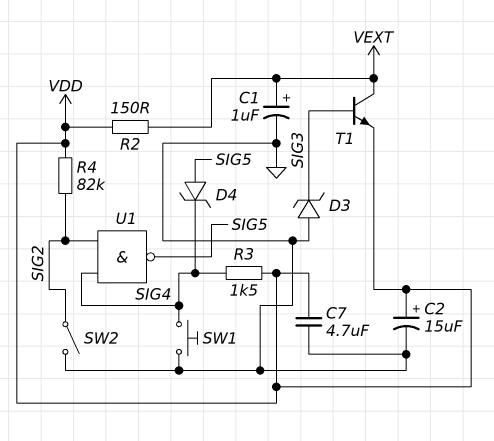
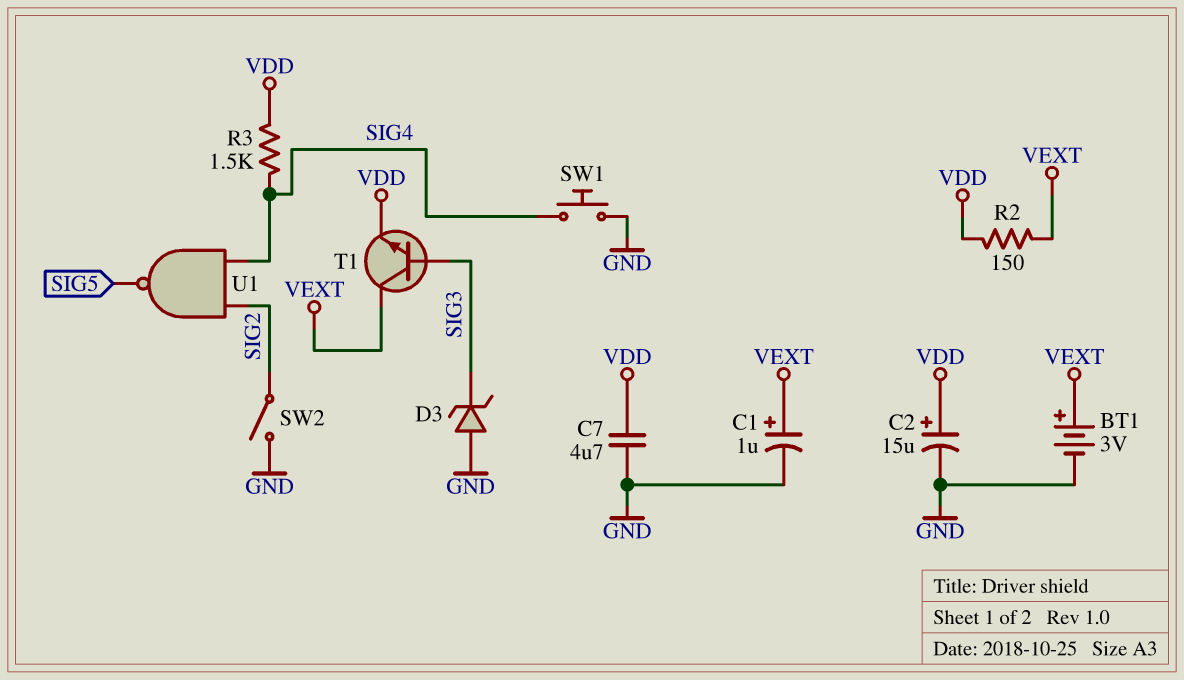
BT1: none -> 3V (plus VEXT, minus GND)
D4: zener (A SIG5, K SIG4) -> none
R4: 82k (SIG2, VDD) -> none

